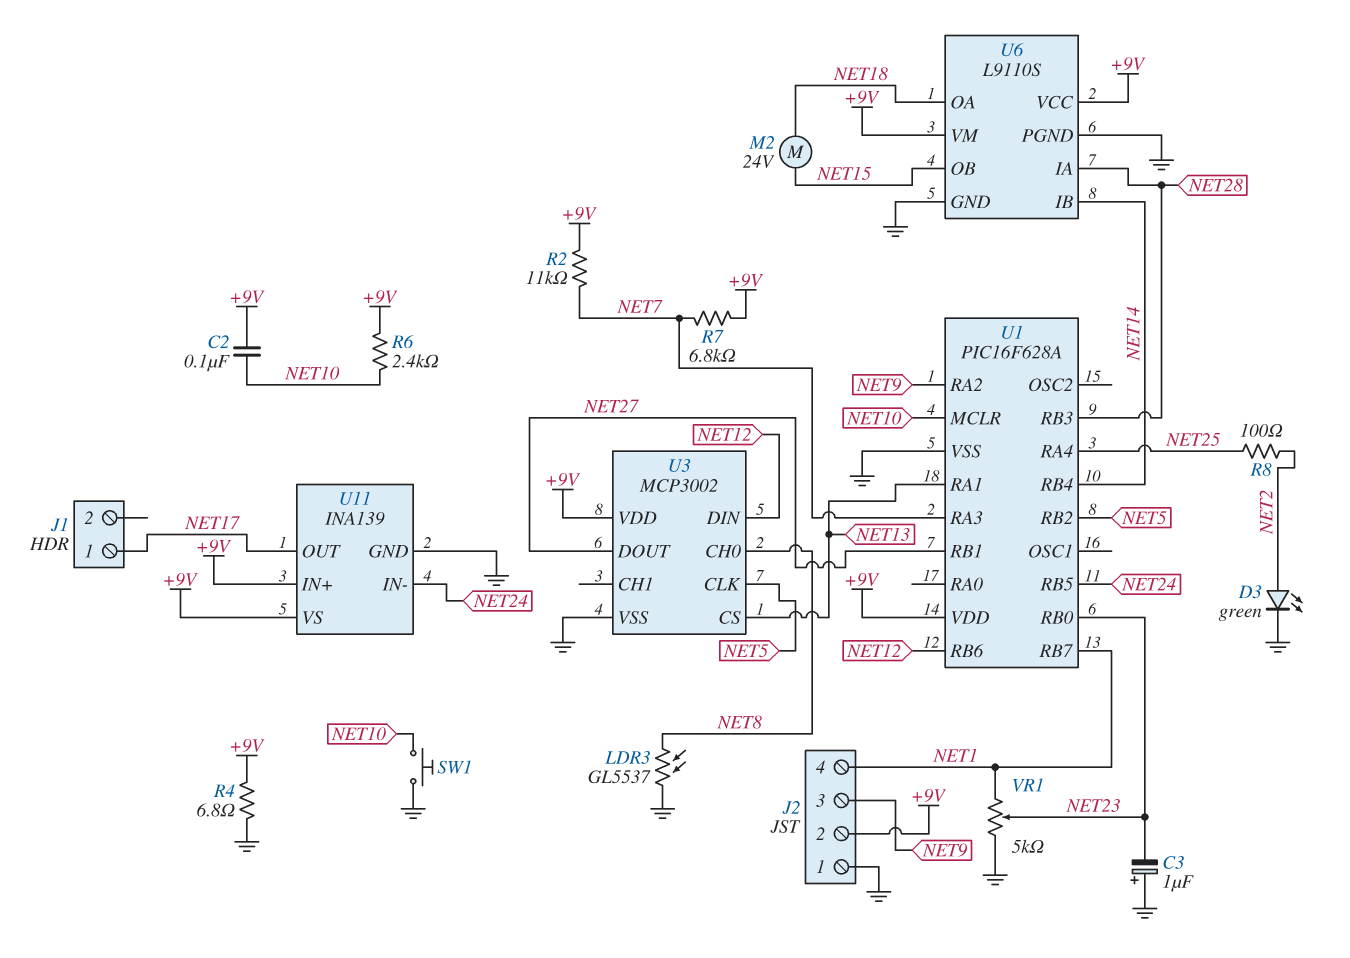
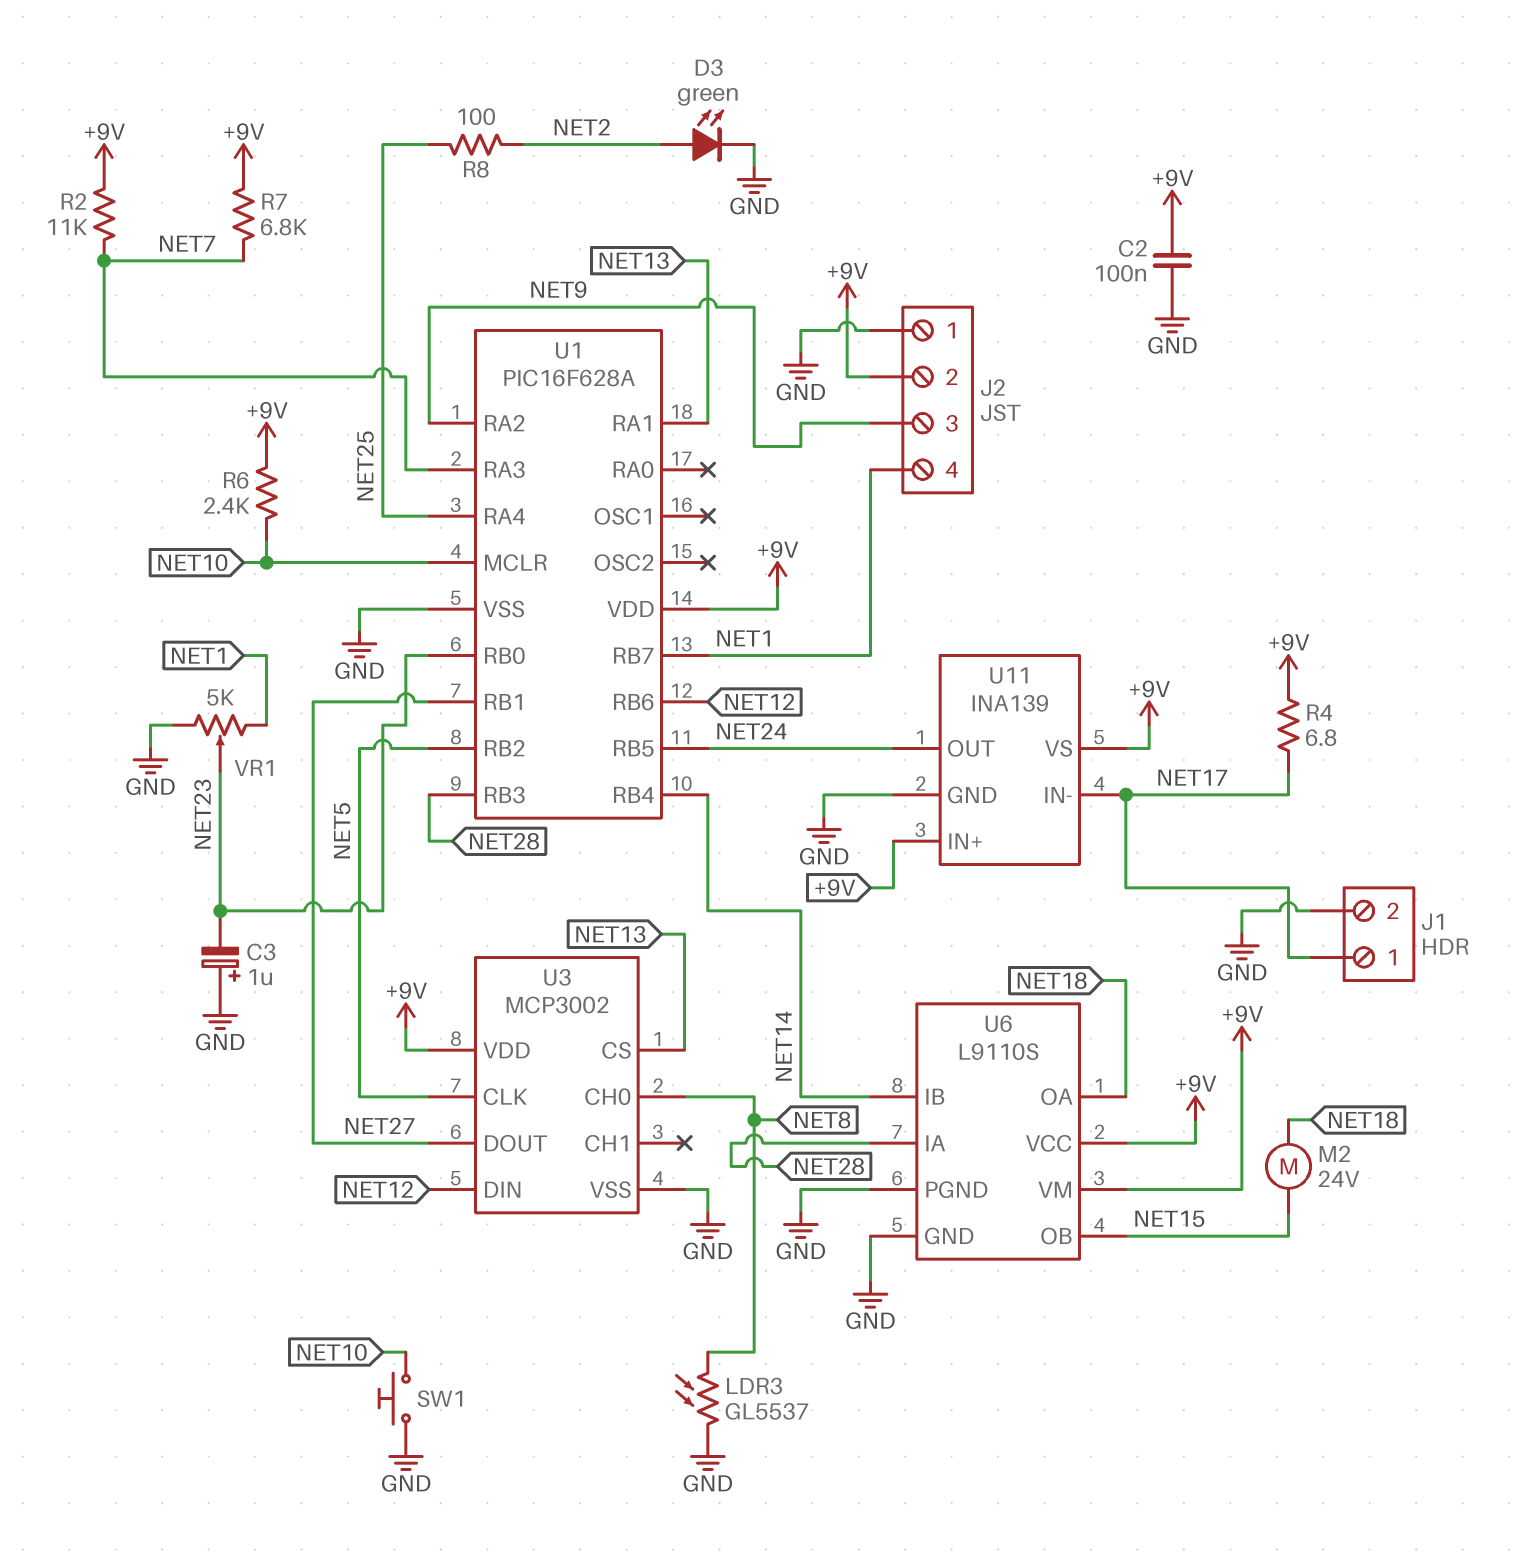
C2: 100nF (+9V, NET10) -> 100nF (+9V, GND)
J1 pin 2: none -> GND
R4: 6.8 (+9V, GND) -> 6.8 (+9V, NET17)
U11 pin IN-: NET24 -> NET17
U11 pin OUT: NET17 -> NET24

